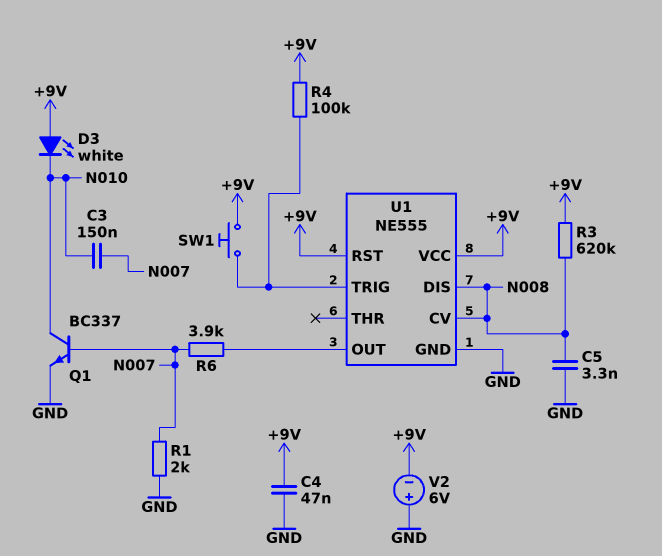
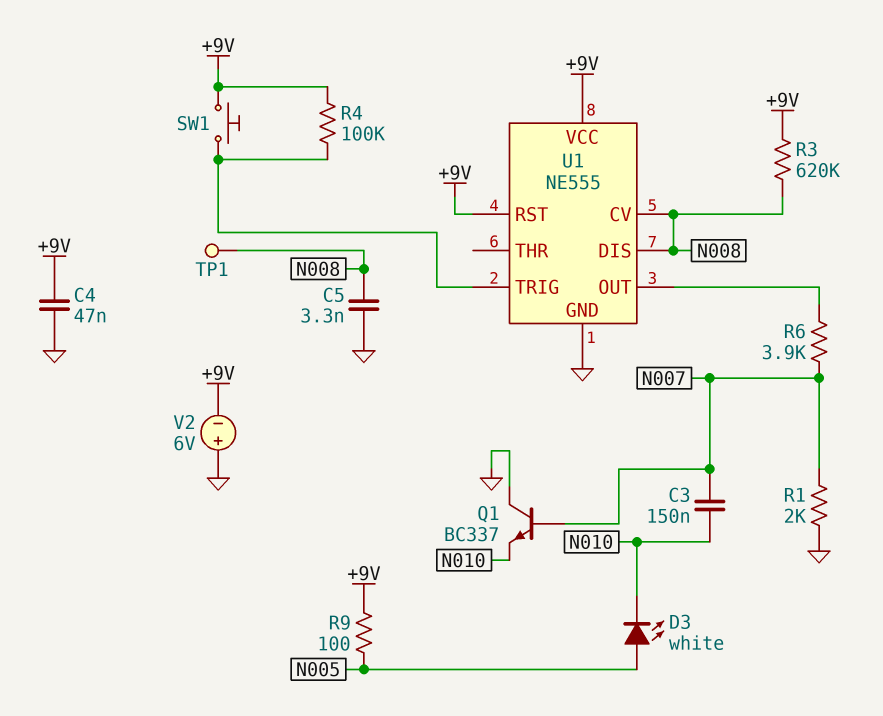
D3: LED white (A +9V, K N010) -> LED white (A N005, K N010)
Q1: NPN BC337 (B N007, C N010, E GND) -> NPN BC337 (B N007, C GND, E N010)
R9: none -> 100 (+9V, N005)
TP1: none -> test point (N008)

